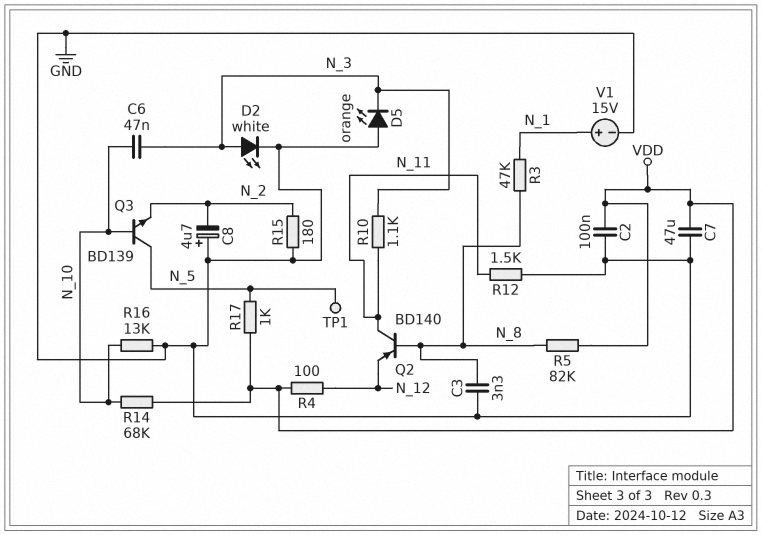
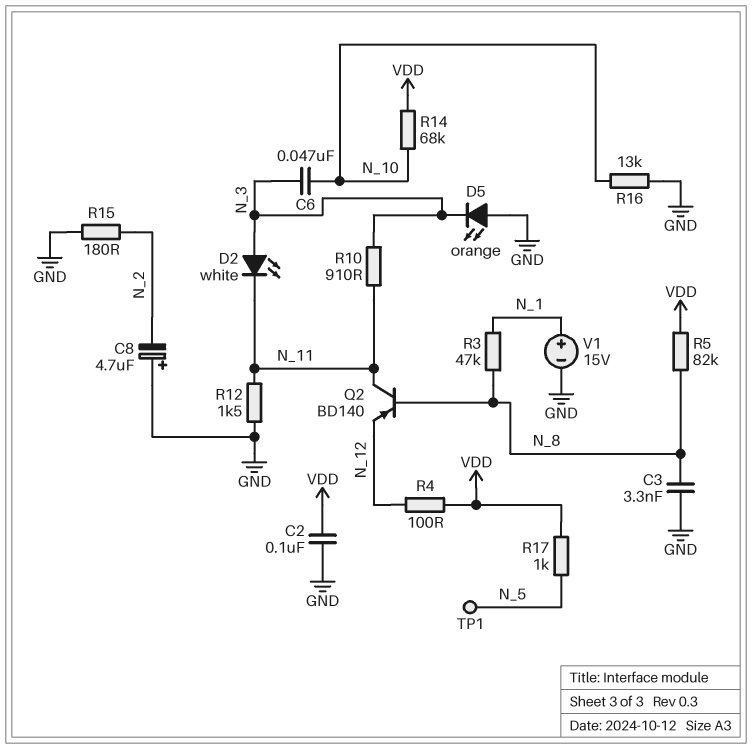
C7: 47uF (GND, VDD) -> none
D2: LED white (A N_3, K GND) -> LED white (A N_3, K N_11)
Q3: NPN BD139 (B N_10, C N_5, E N_2) -> none
R10: 1.1k (N_3, N_11) -> 910 (N_3, N_11)

